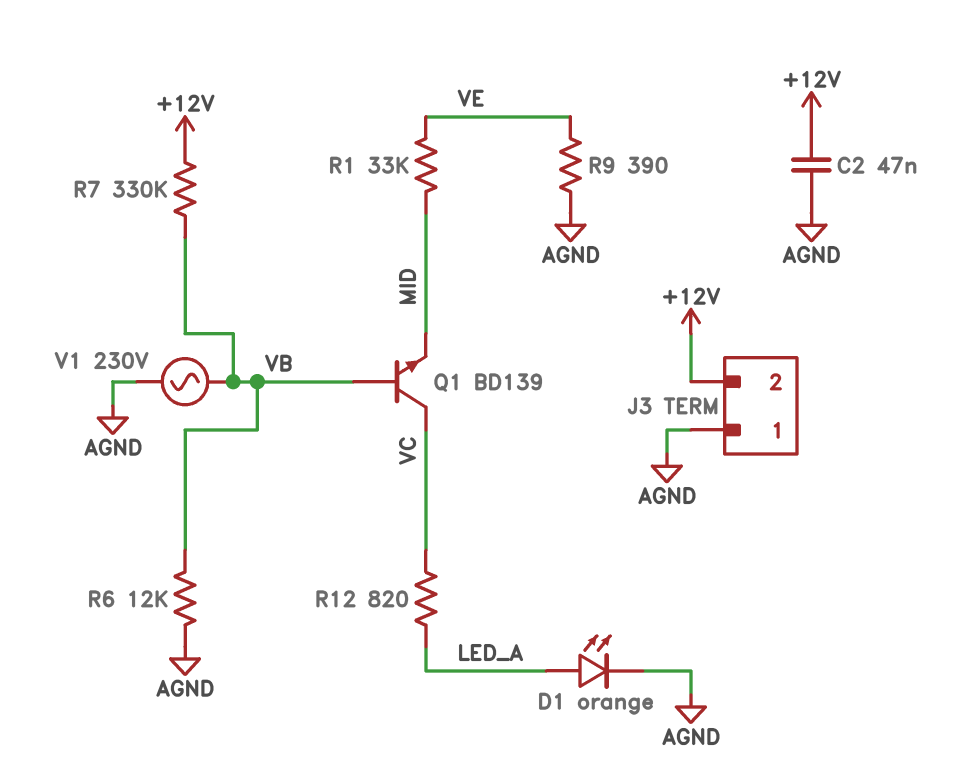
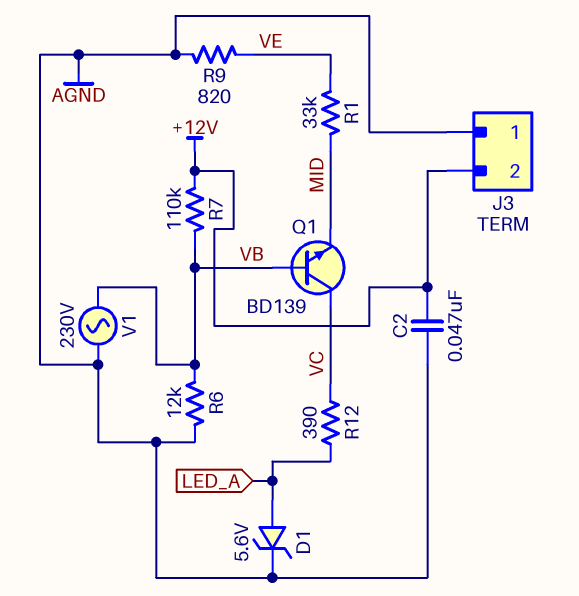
D1: LED orange (A LED_A, K AGND) -> zener 5.6V (A LED_A, K AGND)
R7: 330k (+12V, VB) -> 110k (+12V, VB)
R9: 390 (AGND, VE) -> 820 (AGND, VE)
R12: 820 (LED_A, VC) -> 390 (LED_A, VC)

